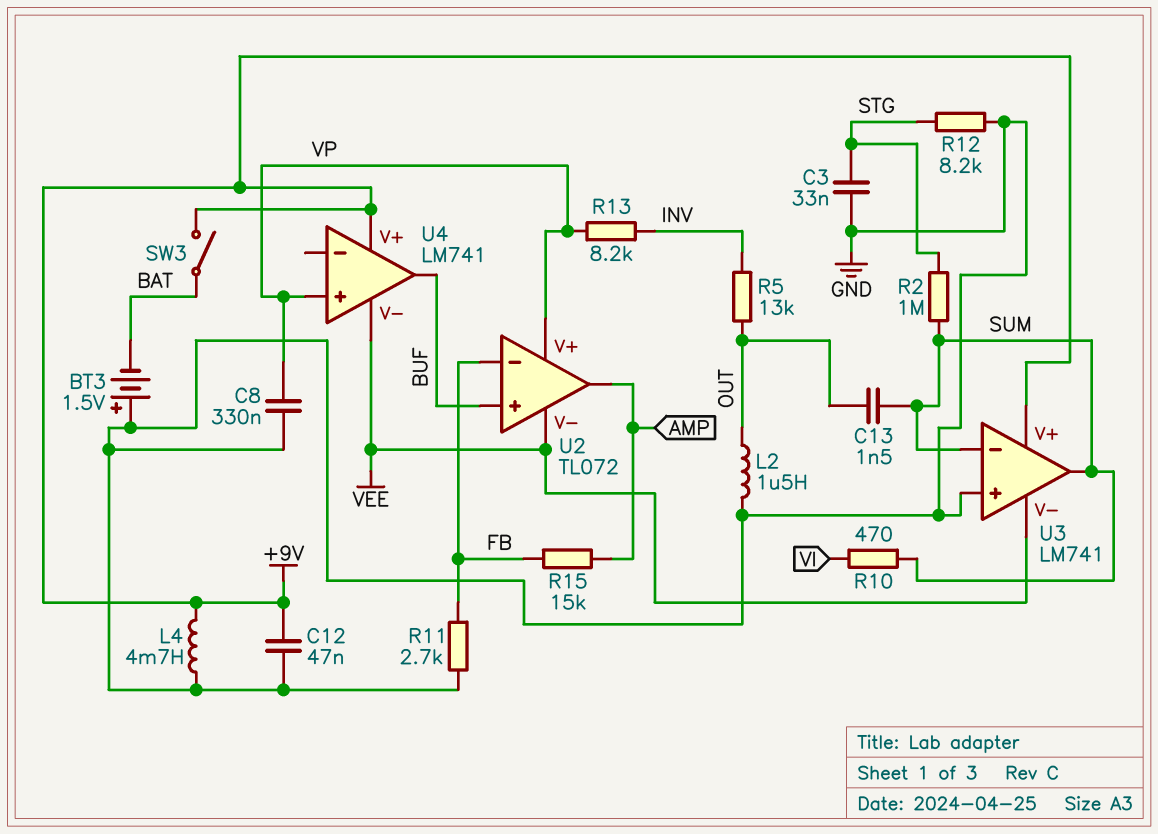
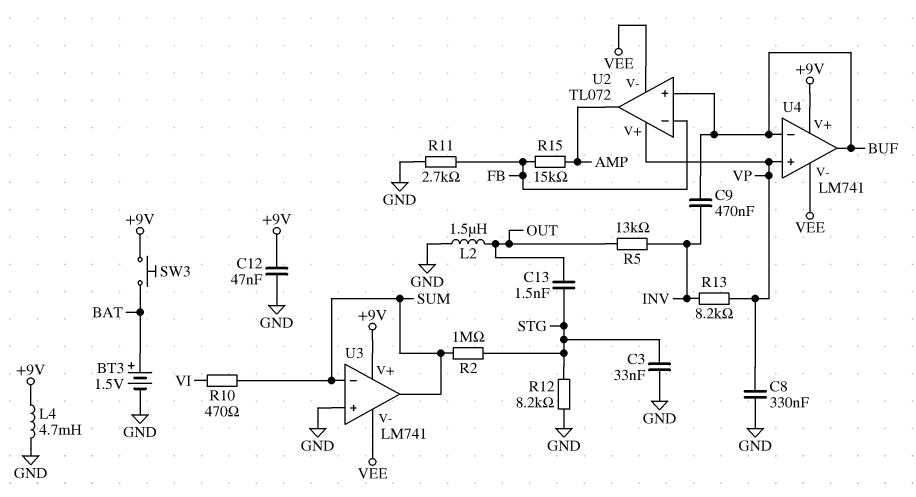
BT3: 1.5V (plus GND, minus BAT) -> 1.5V (plus BAT, minus GND)
C9: none -> 470nF (BUF, INV)
C13: 1.5nF (OUT, SUM) -> 1.5nF (OUT, STG)
SW3: switch (+9V, BAT) -> button (+9V, BAT)
U4 pin in-: none -> BUF

